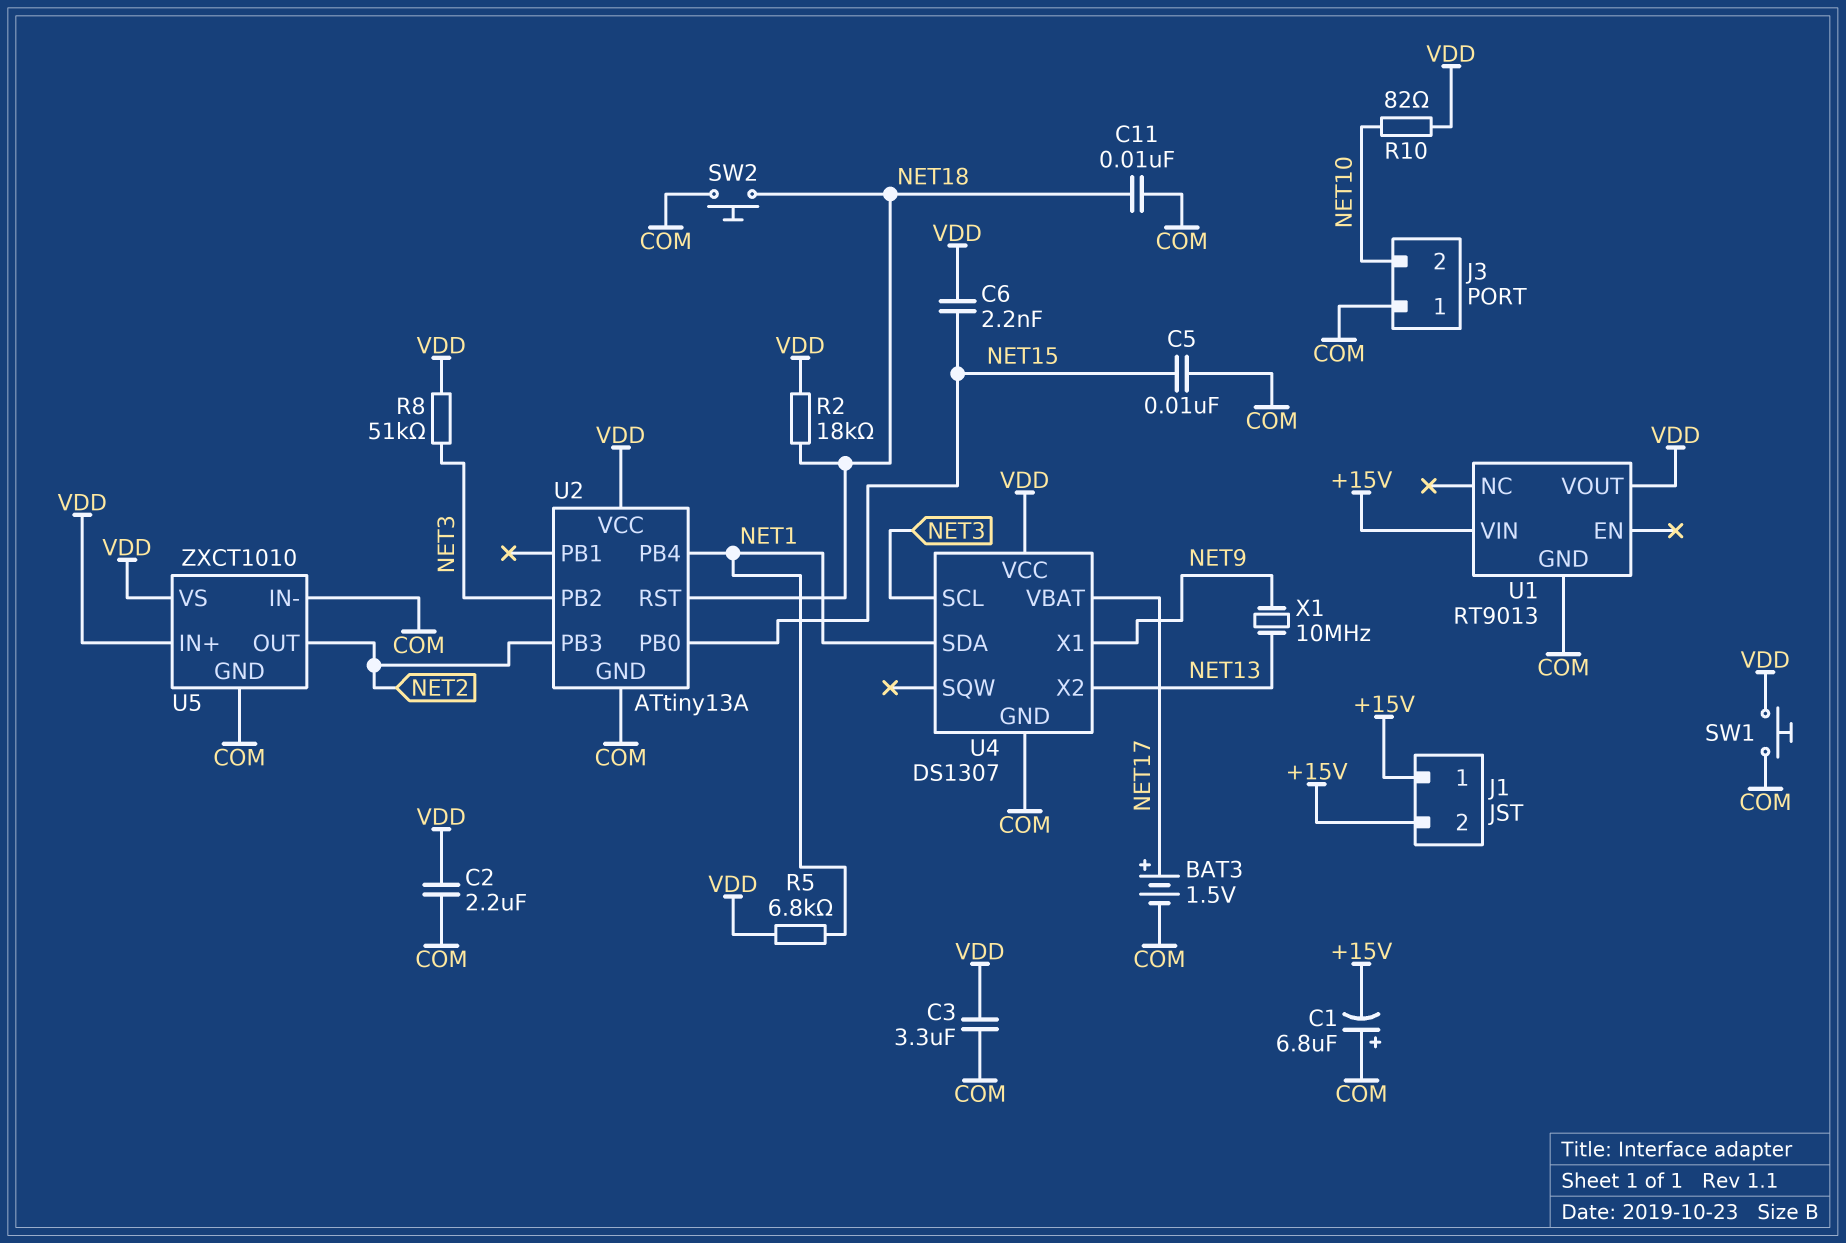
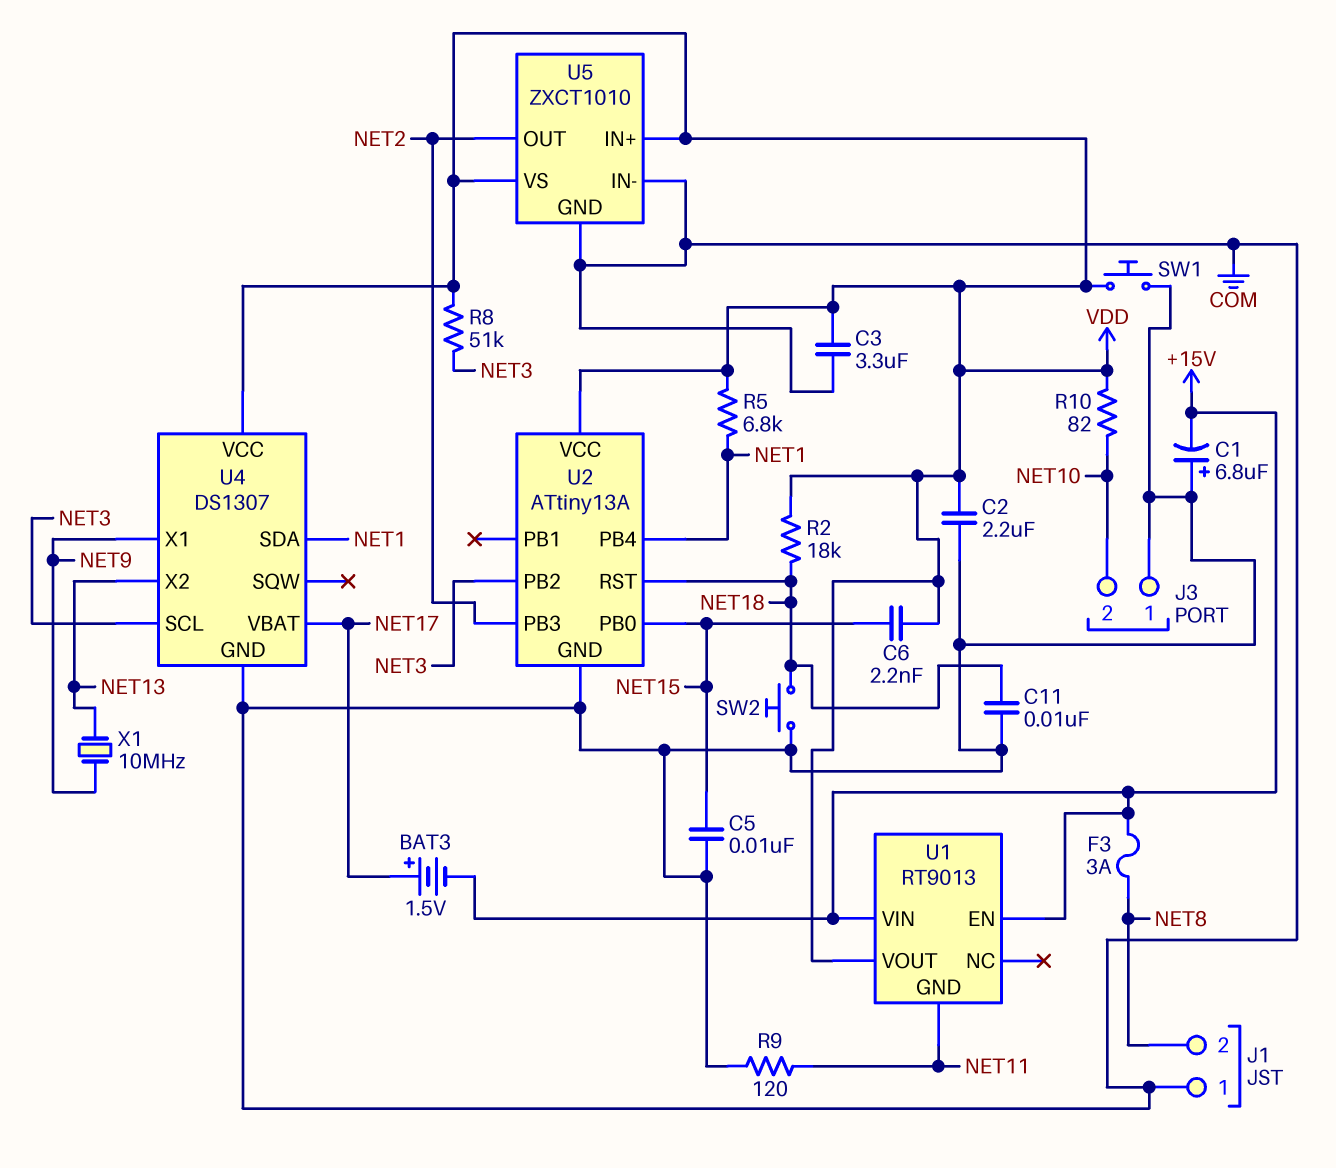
BAT3: 1.5V (plus NET17, minus COM) -> 1.5V (plus NET17, minus +15V)
F3: none -> 3A (+15V, NET8)
J1 pin 1: +15V -> COM
J1 pin 2: +15V -> NET8
R9: none -> 120 (COM, NET11)
U1 pin EN: none -> +15V
U1 pin GND: COM -> NET11

